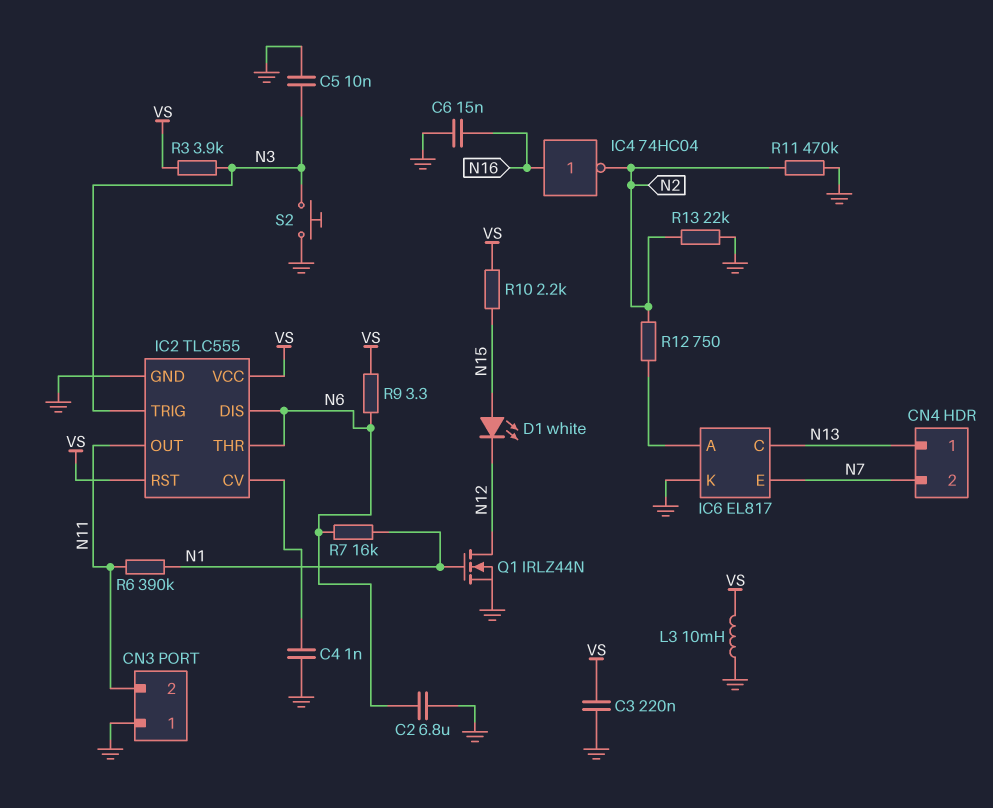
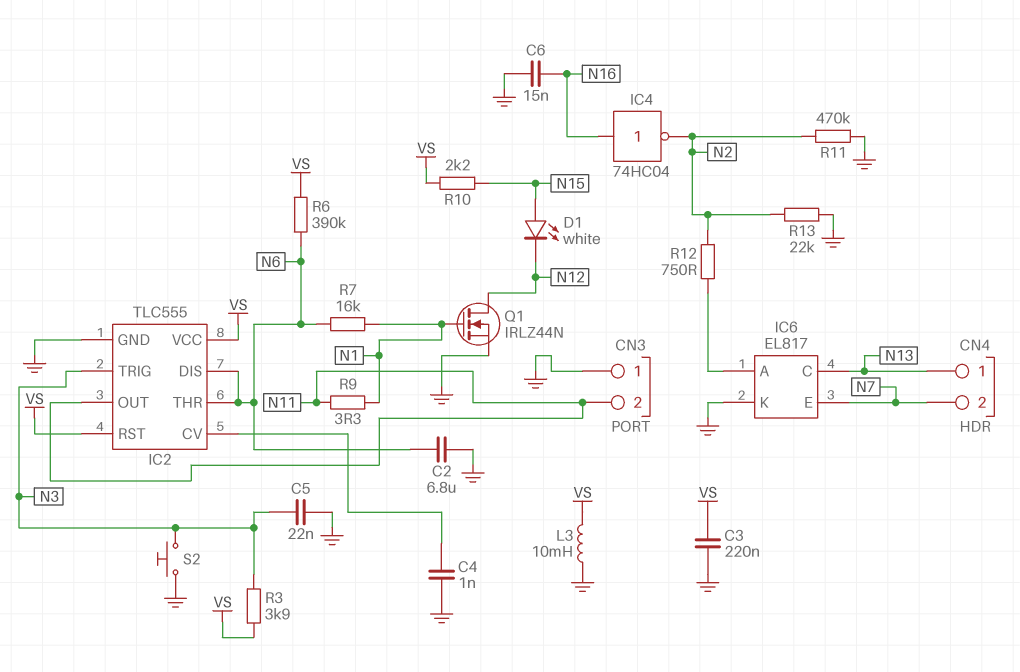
C5: 10nF (GND, N3) -> 22nF (GND, N3)
R6: 390k (N1, N11) -> 390k (N6, VS)
R9: 3.3 (N6, VS) -> 3.3 (N1, N11)

